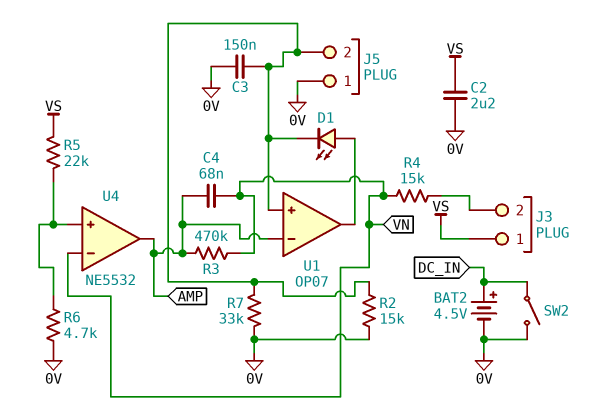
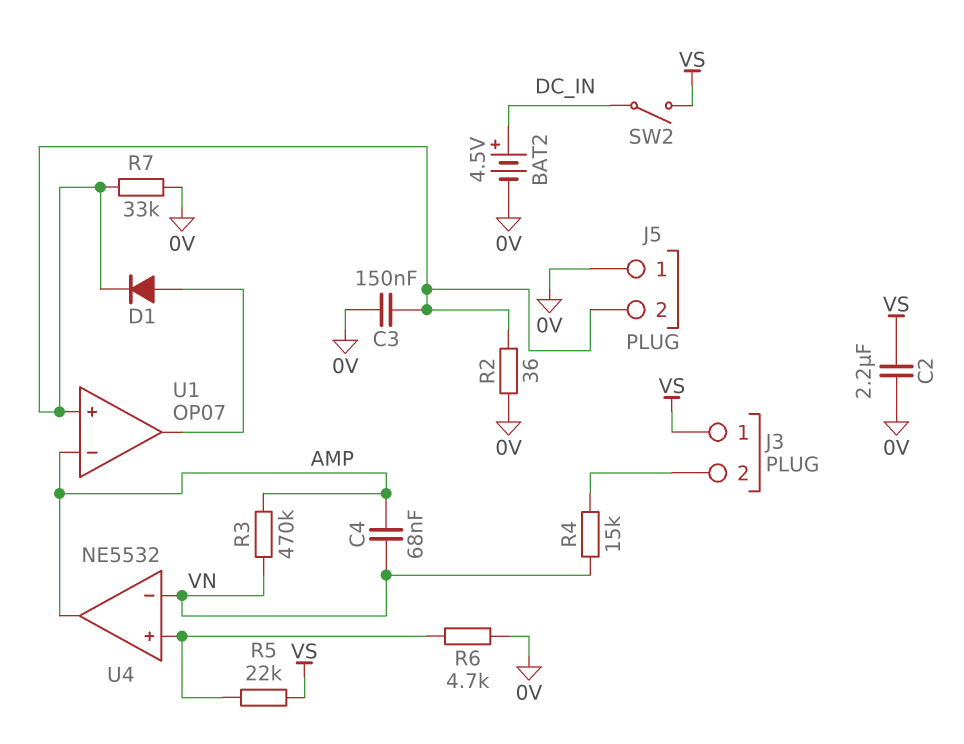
D1: LED (A U1/out, K J5/2) -> diode (A U1/out, K J5/2)
R2: 15k (0V, J5/2) -> 36 (0V, J5/2)
SW2: switch (0V, DC_IN) -> switch (DC_IN, VS)

